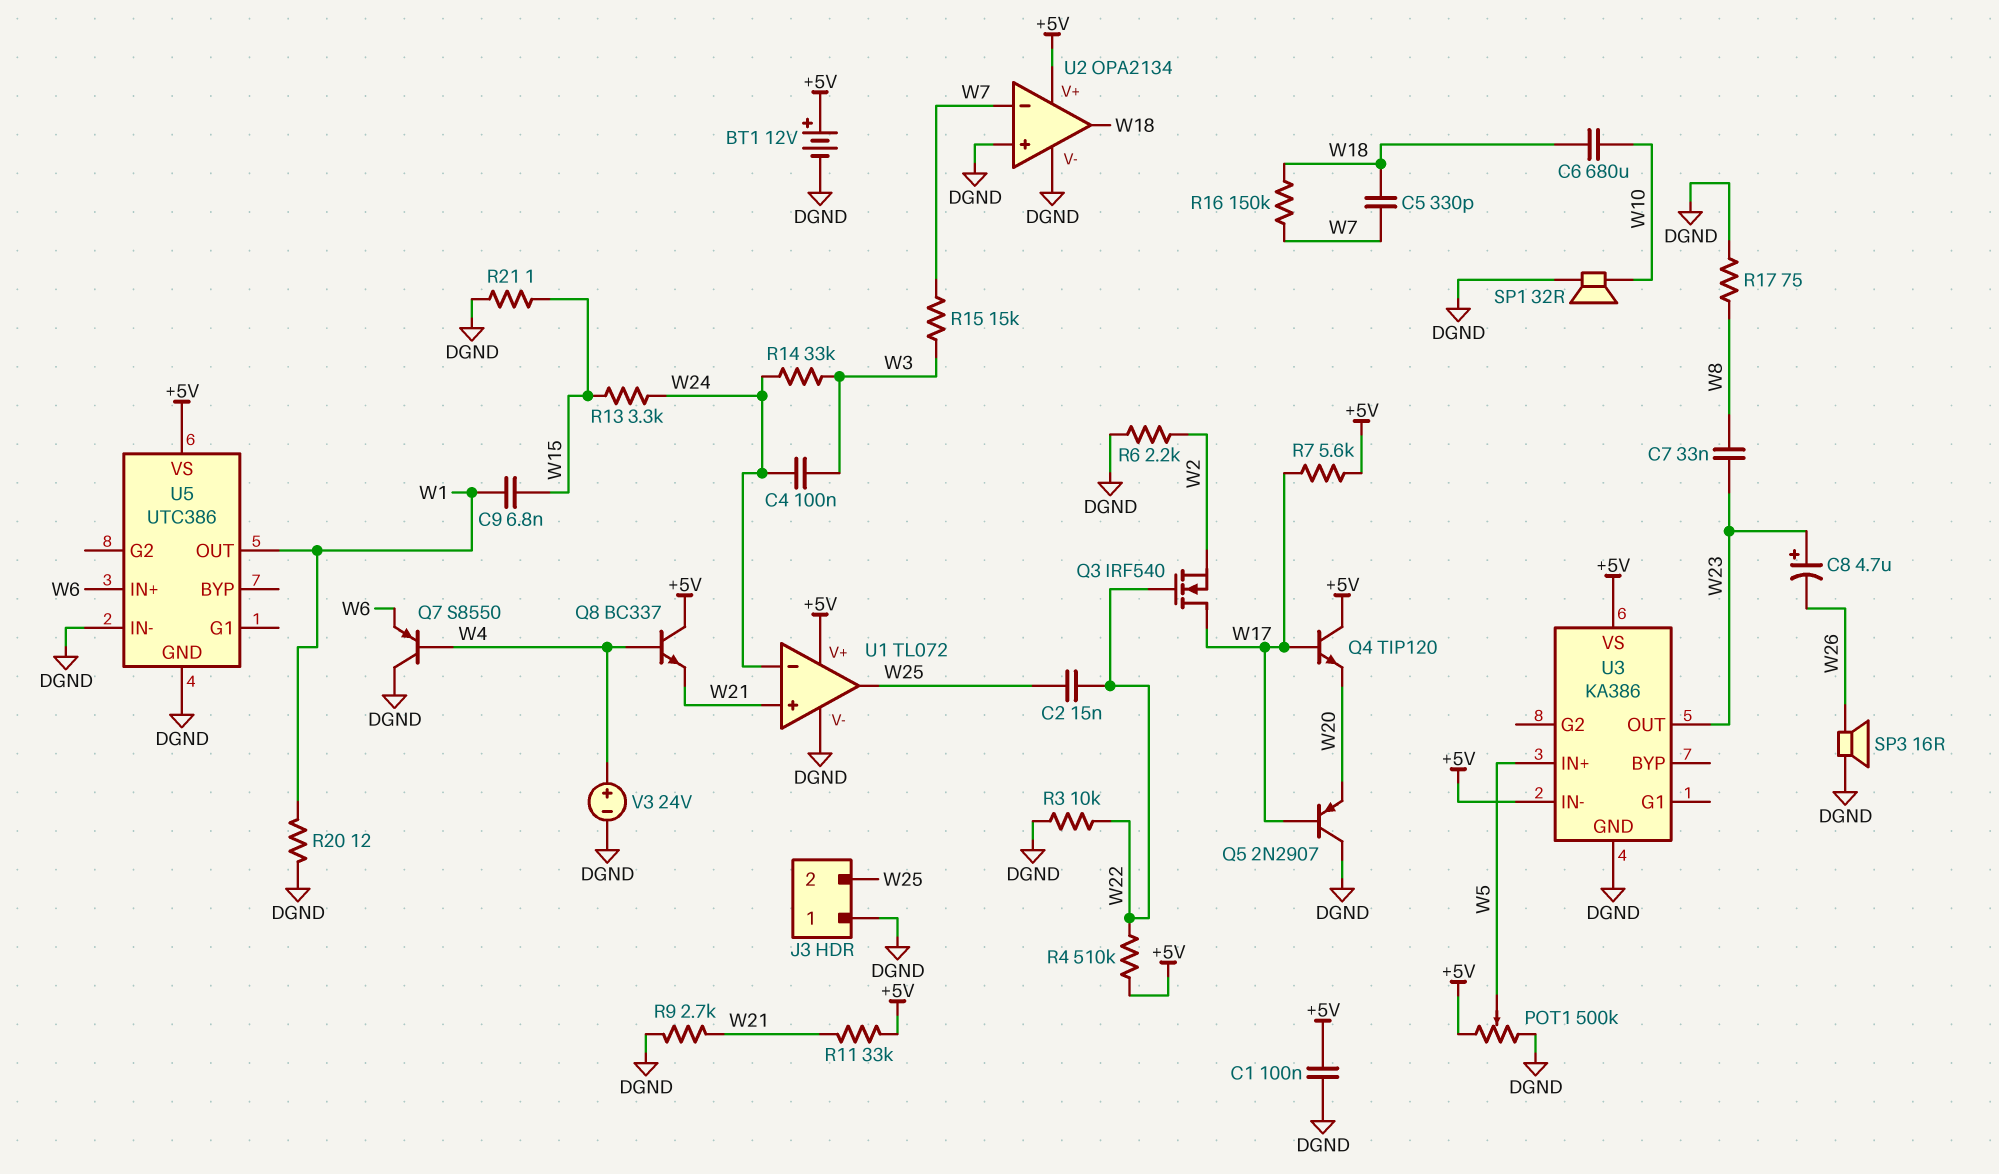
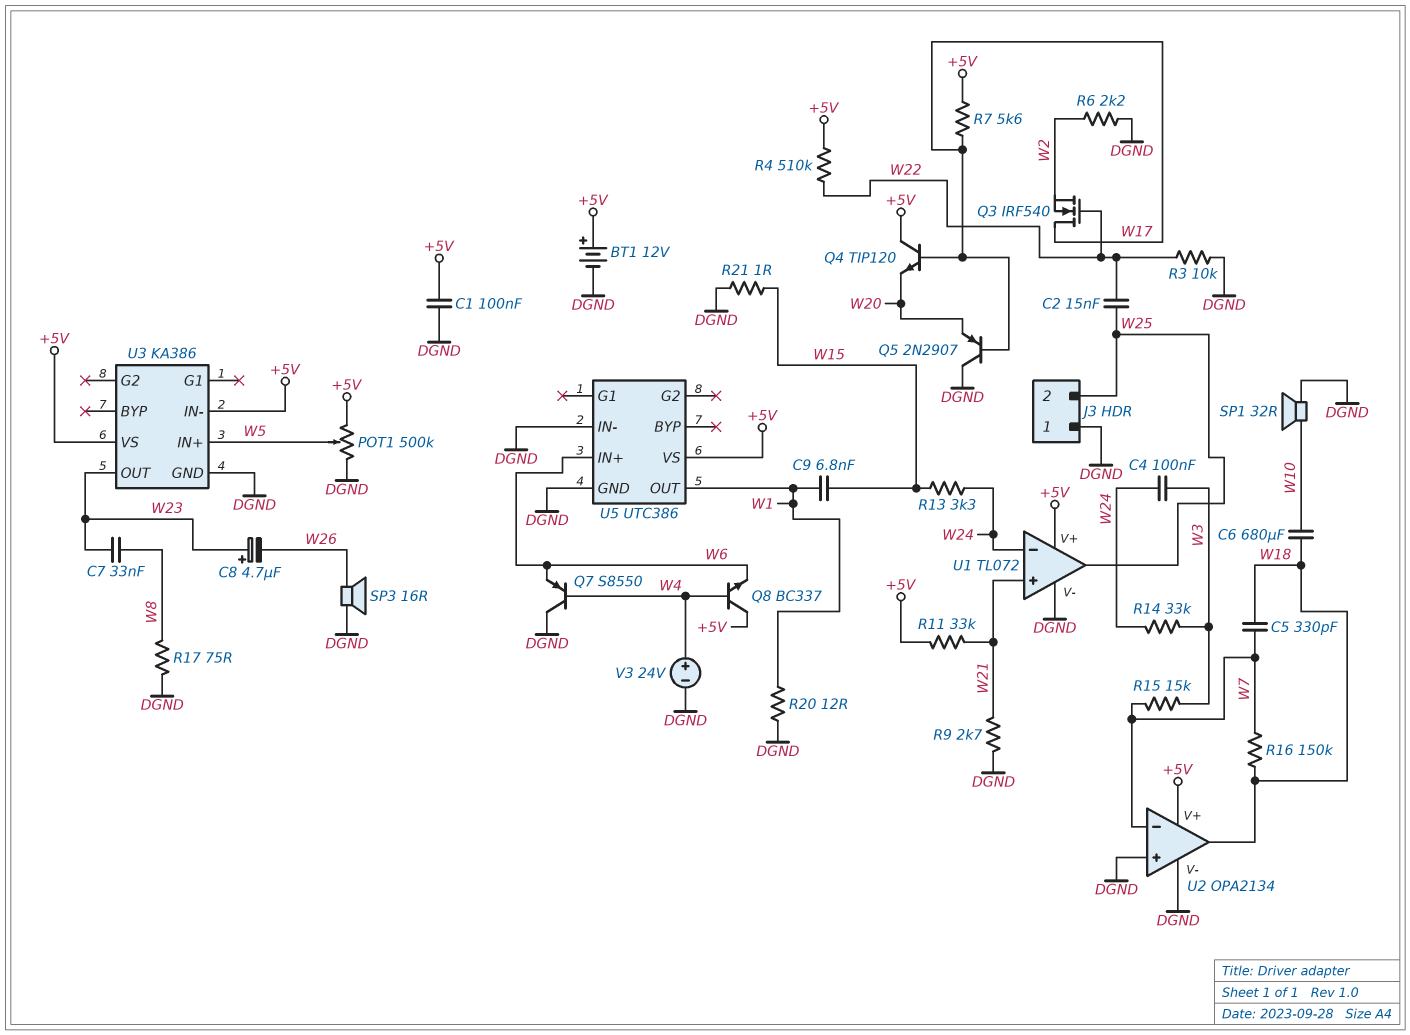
Q8: NPN BC337 (B W4, C +5V, E W21) -> NPN BC337 (B W4, C +5V, E W6)

